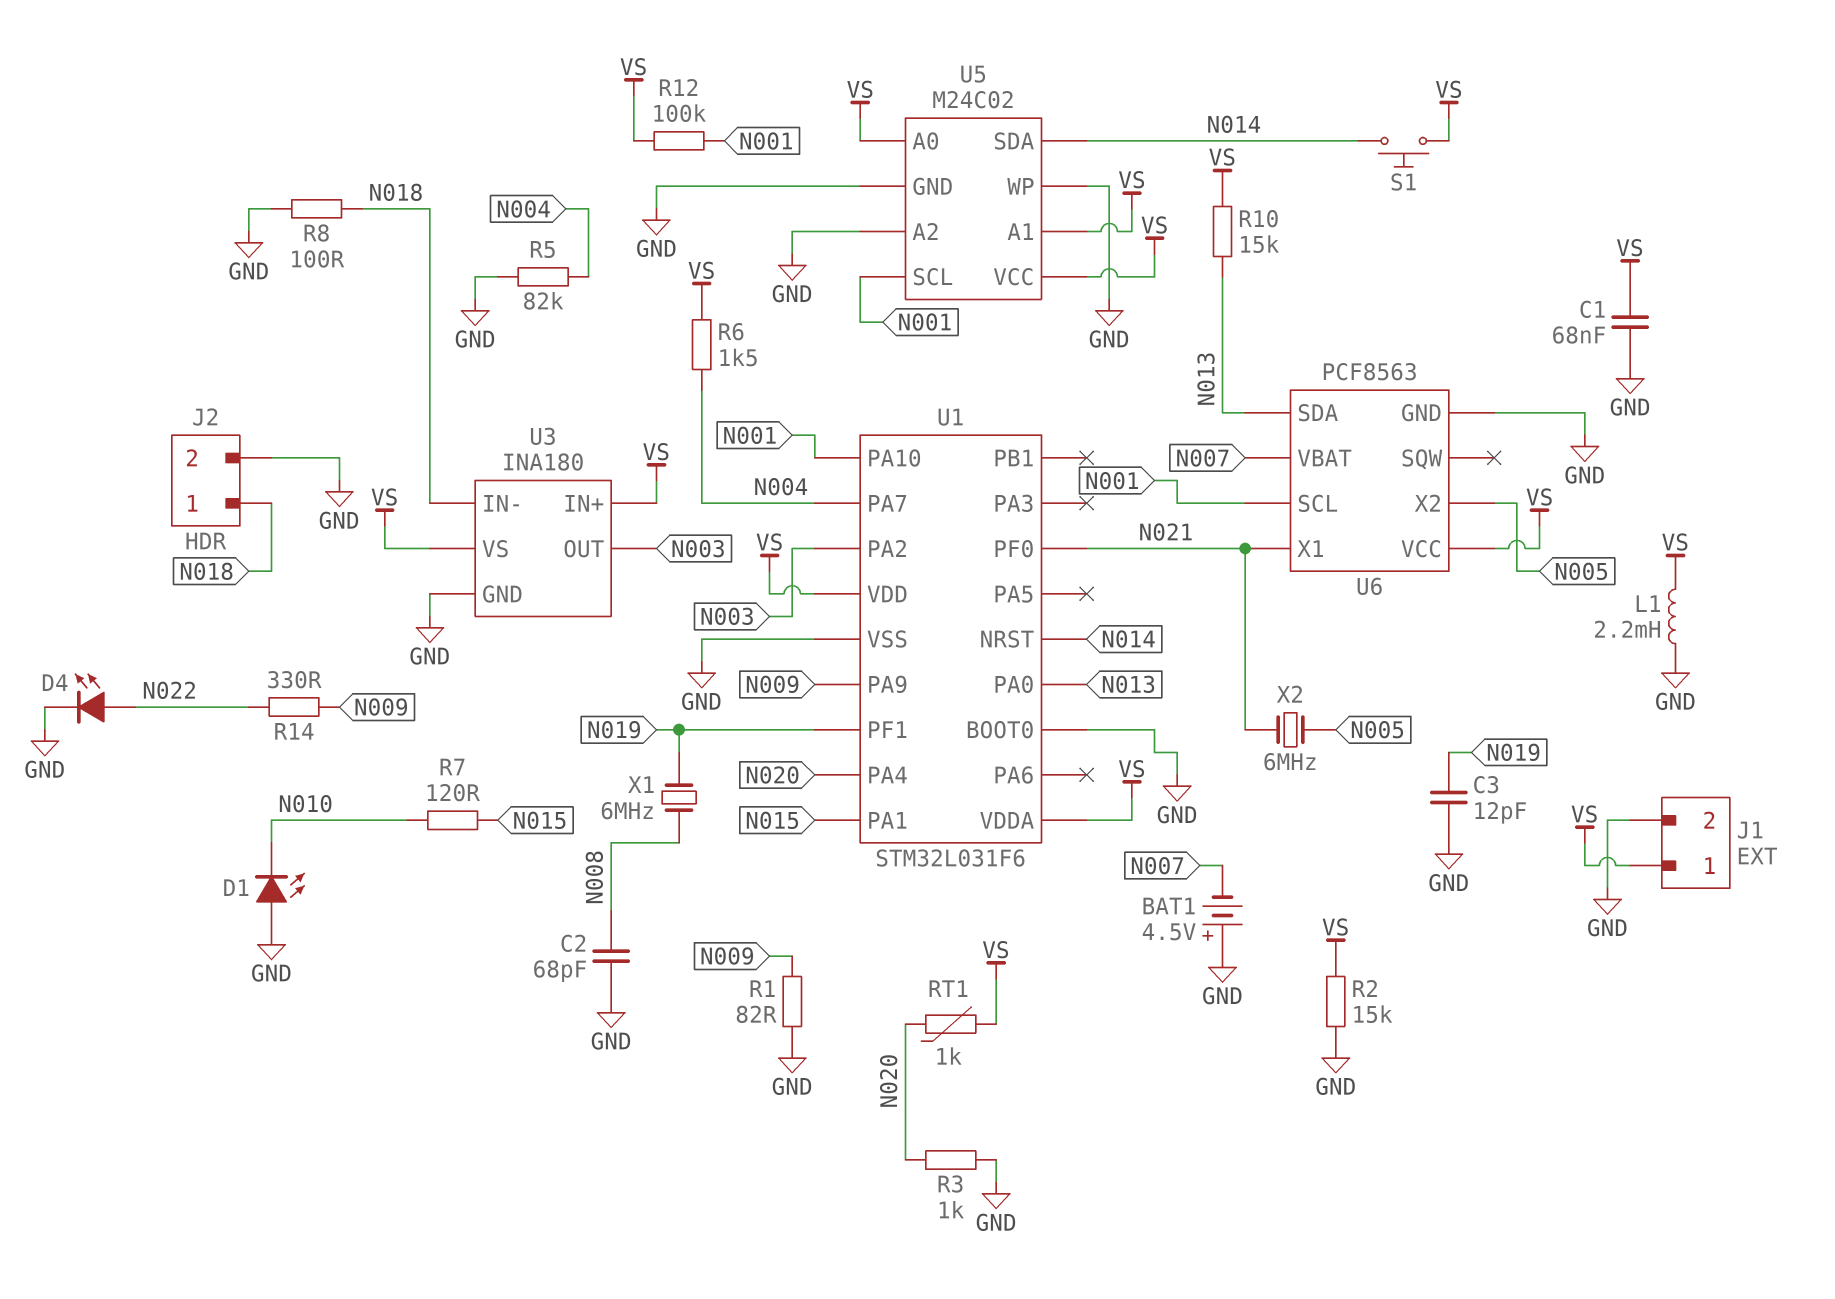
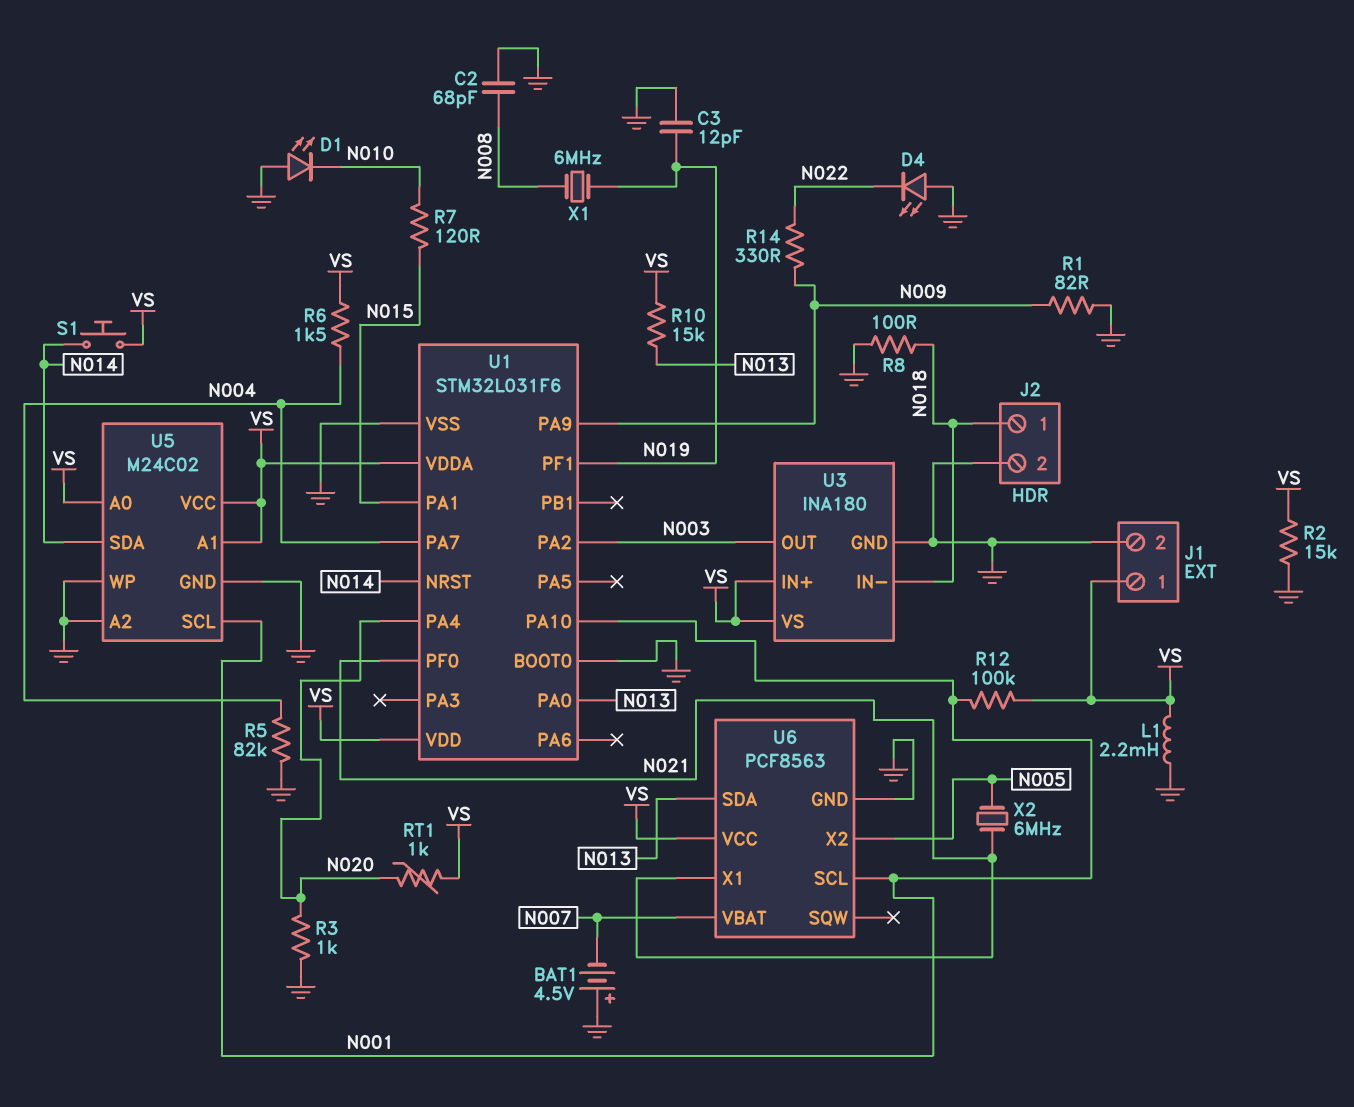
C1: 68nF (GND, VS) -> none
D4: LED (A N022, K GND) -> LED (A GND, K N022)

